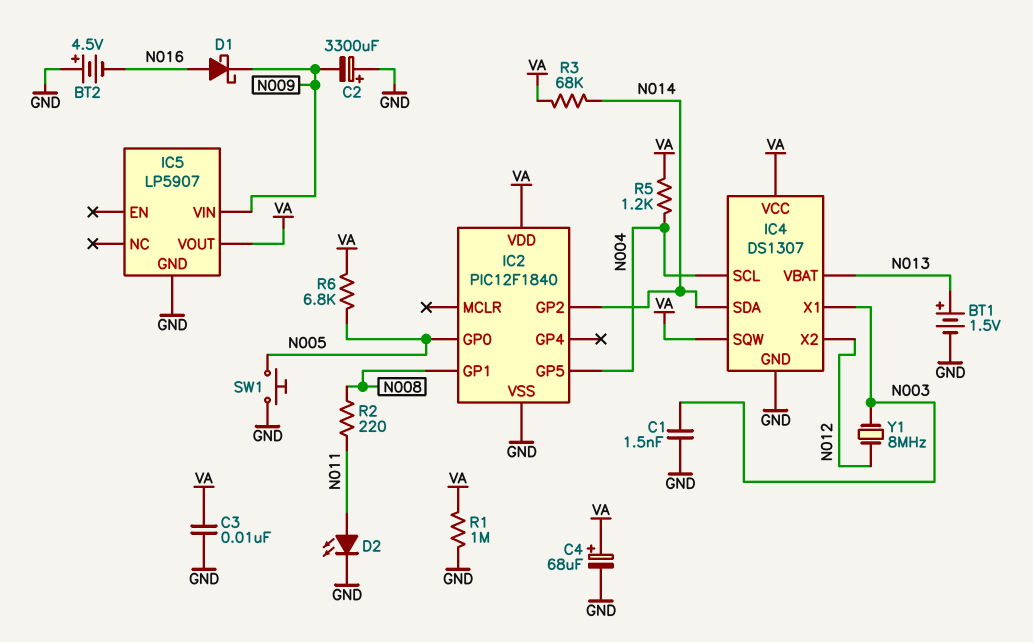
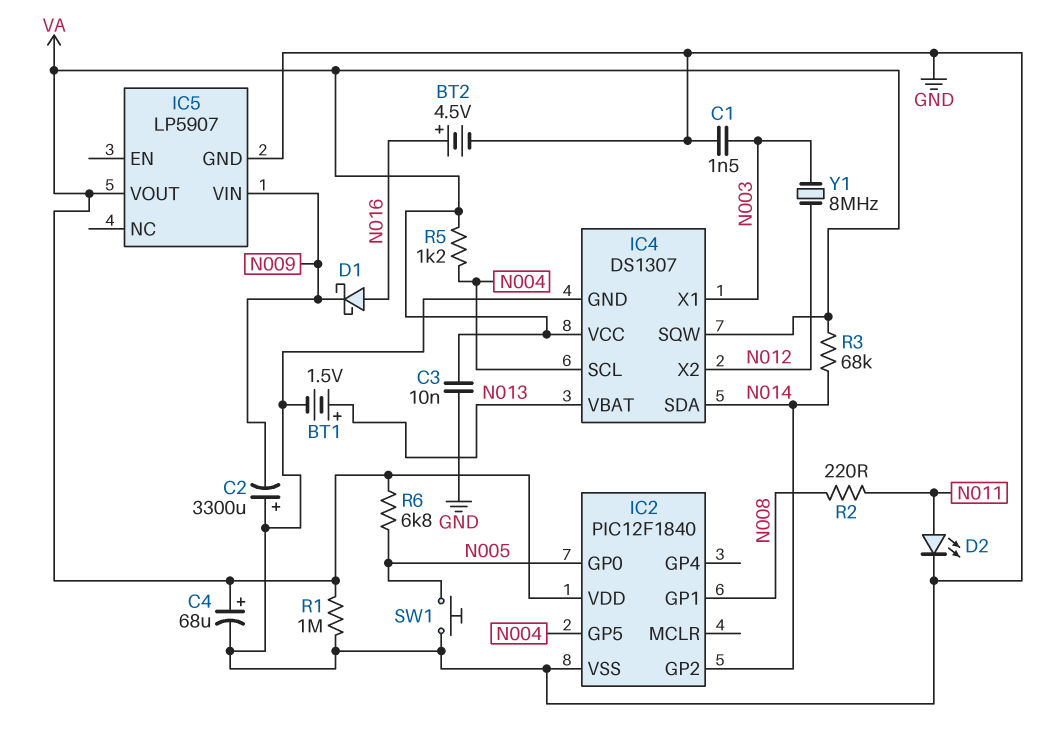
BT2: 4.5V (plus GND, minus N016) -> 4.5V (plus N016, minus GND)

